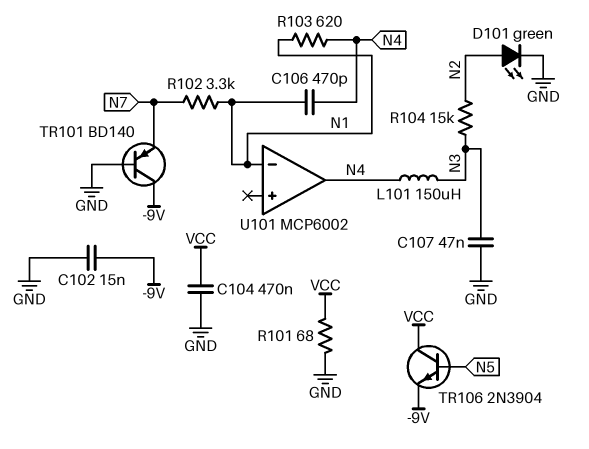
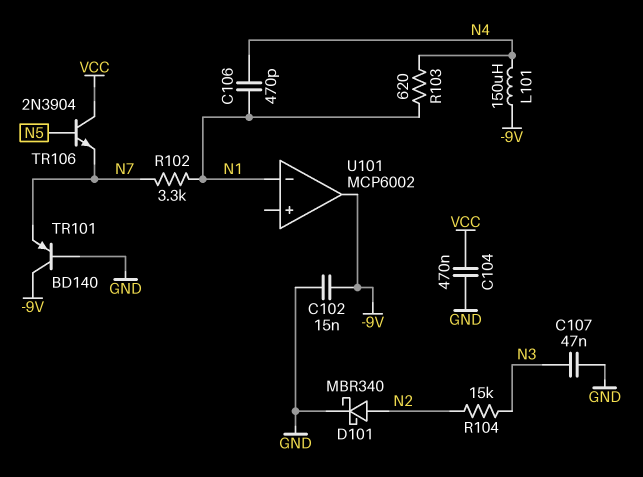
D101: LED green (A N2, K GND) -> schottky MBR340 (A N2, K GND)
L101: 150uH (N3, N4) -> 150uH (-9V, N4)
R101: 68 (GND, VCC) -> none
TR106: NPN 2N3904 (B N5, C VCC, E -9V) -> NPN 2N3904 (B N5, C VCC, E N7)
U101 pin out: N4 -> -9V

